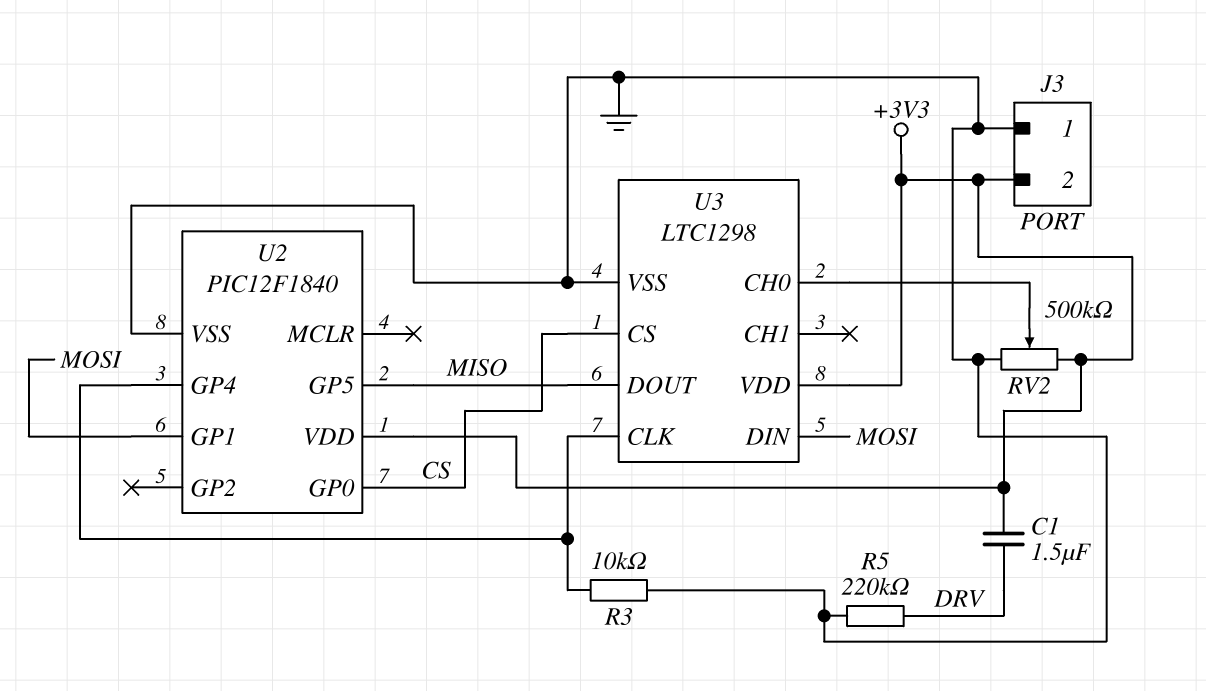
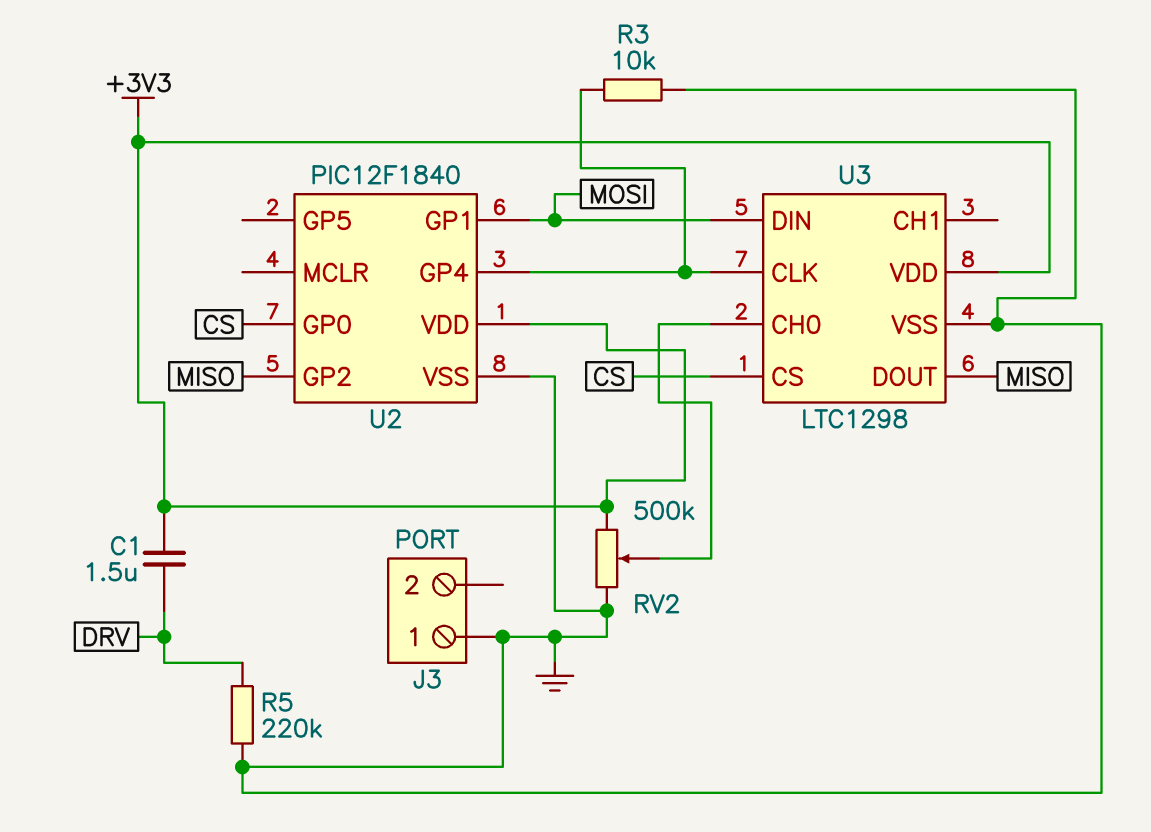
J3 pin 2: +3V3 -> none
U2 pin GP2: none -> MISO
U2 pin GP5: MISO -> none

